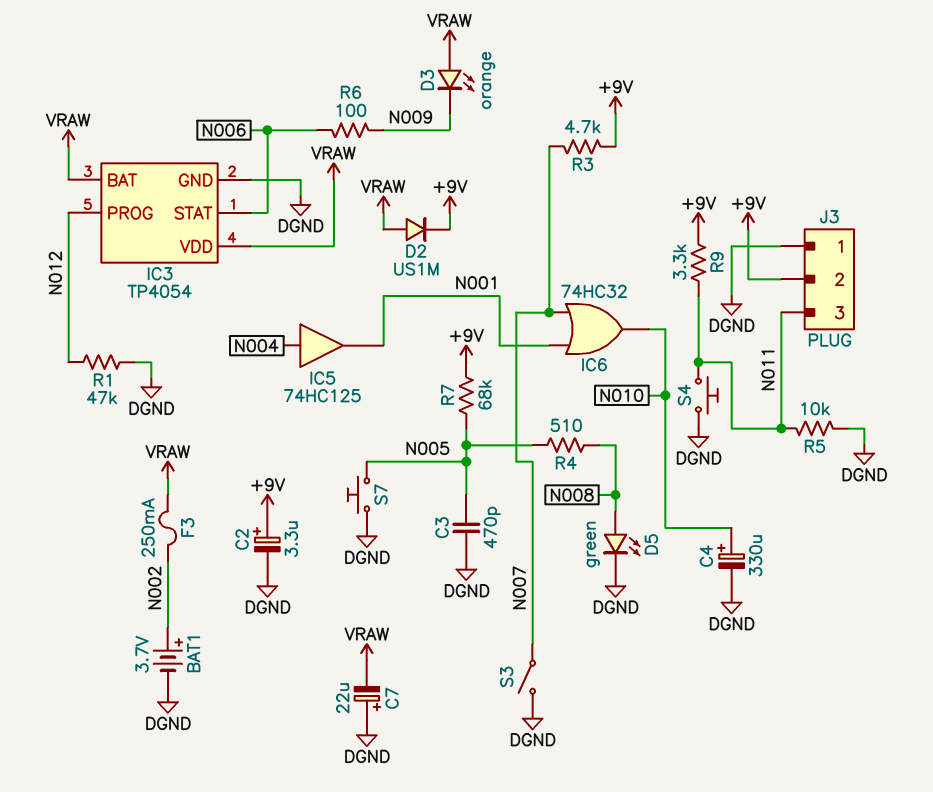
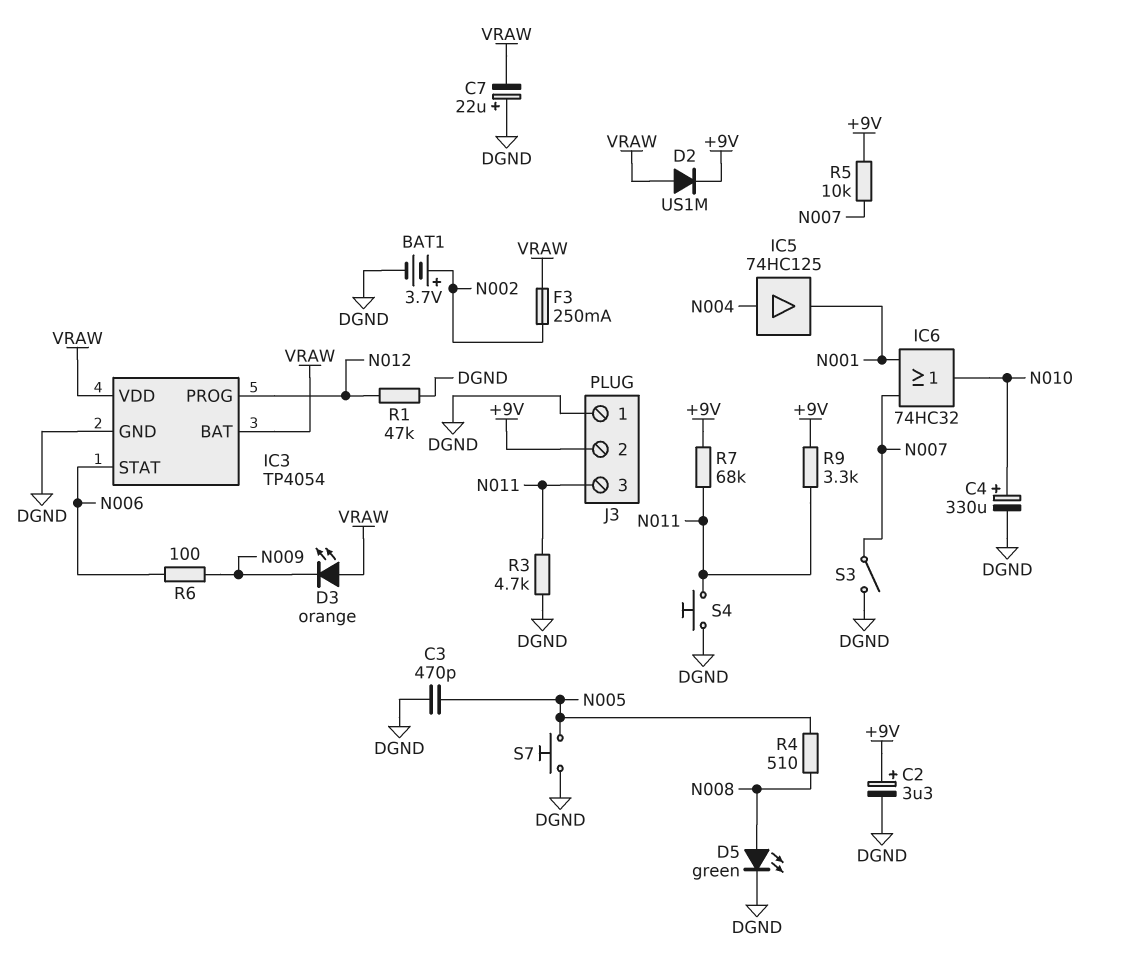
R3: 4.7k (+9V, N007) -> 4.7k (DGND, N011)
R5: 10k (DGND, N011) -> 10k (+9V, N007)
R7: 68k (+9V, N005) -> 68k (+9V, N011)

